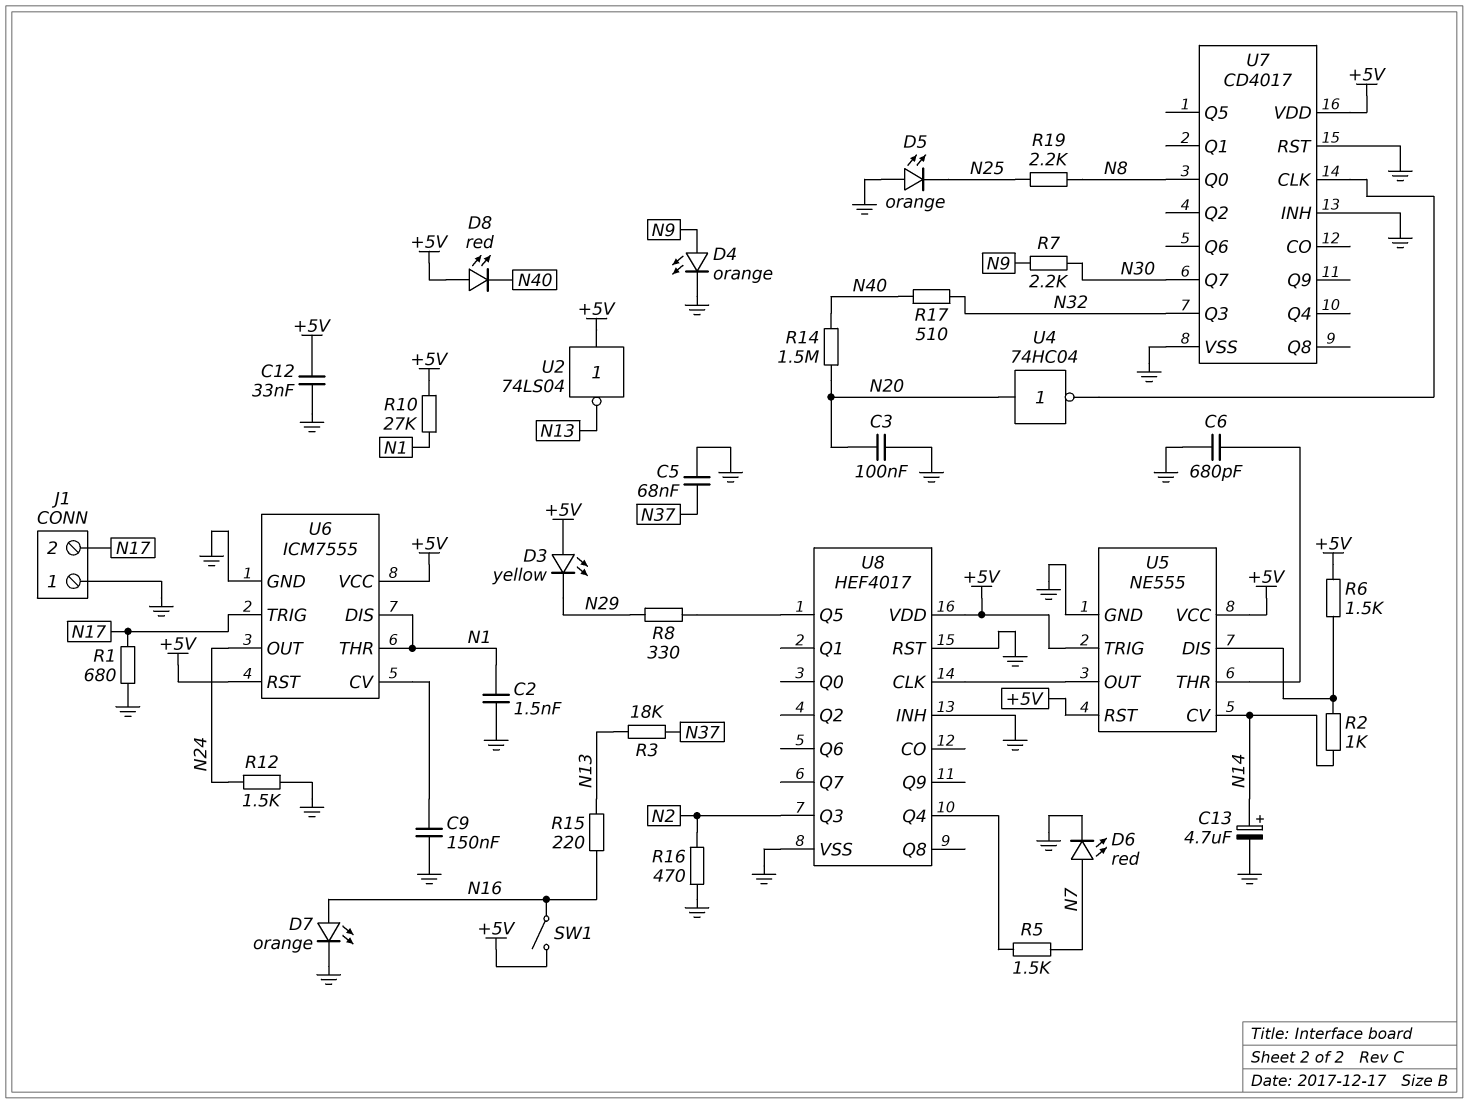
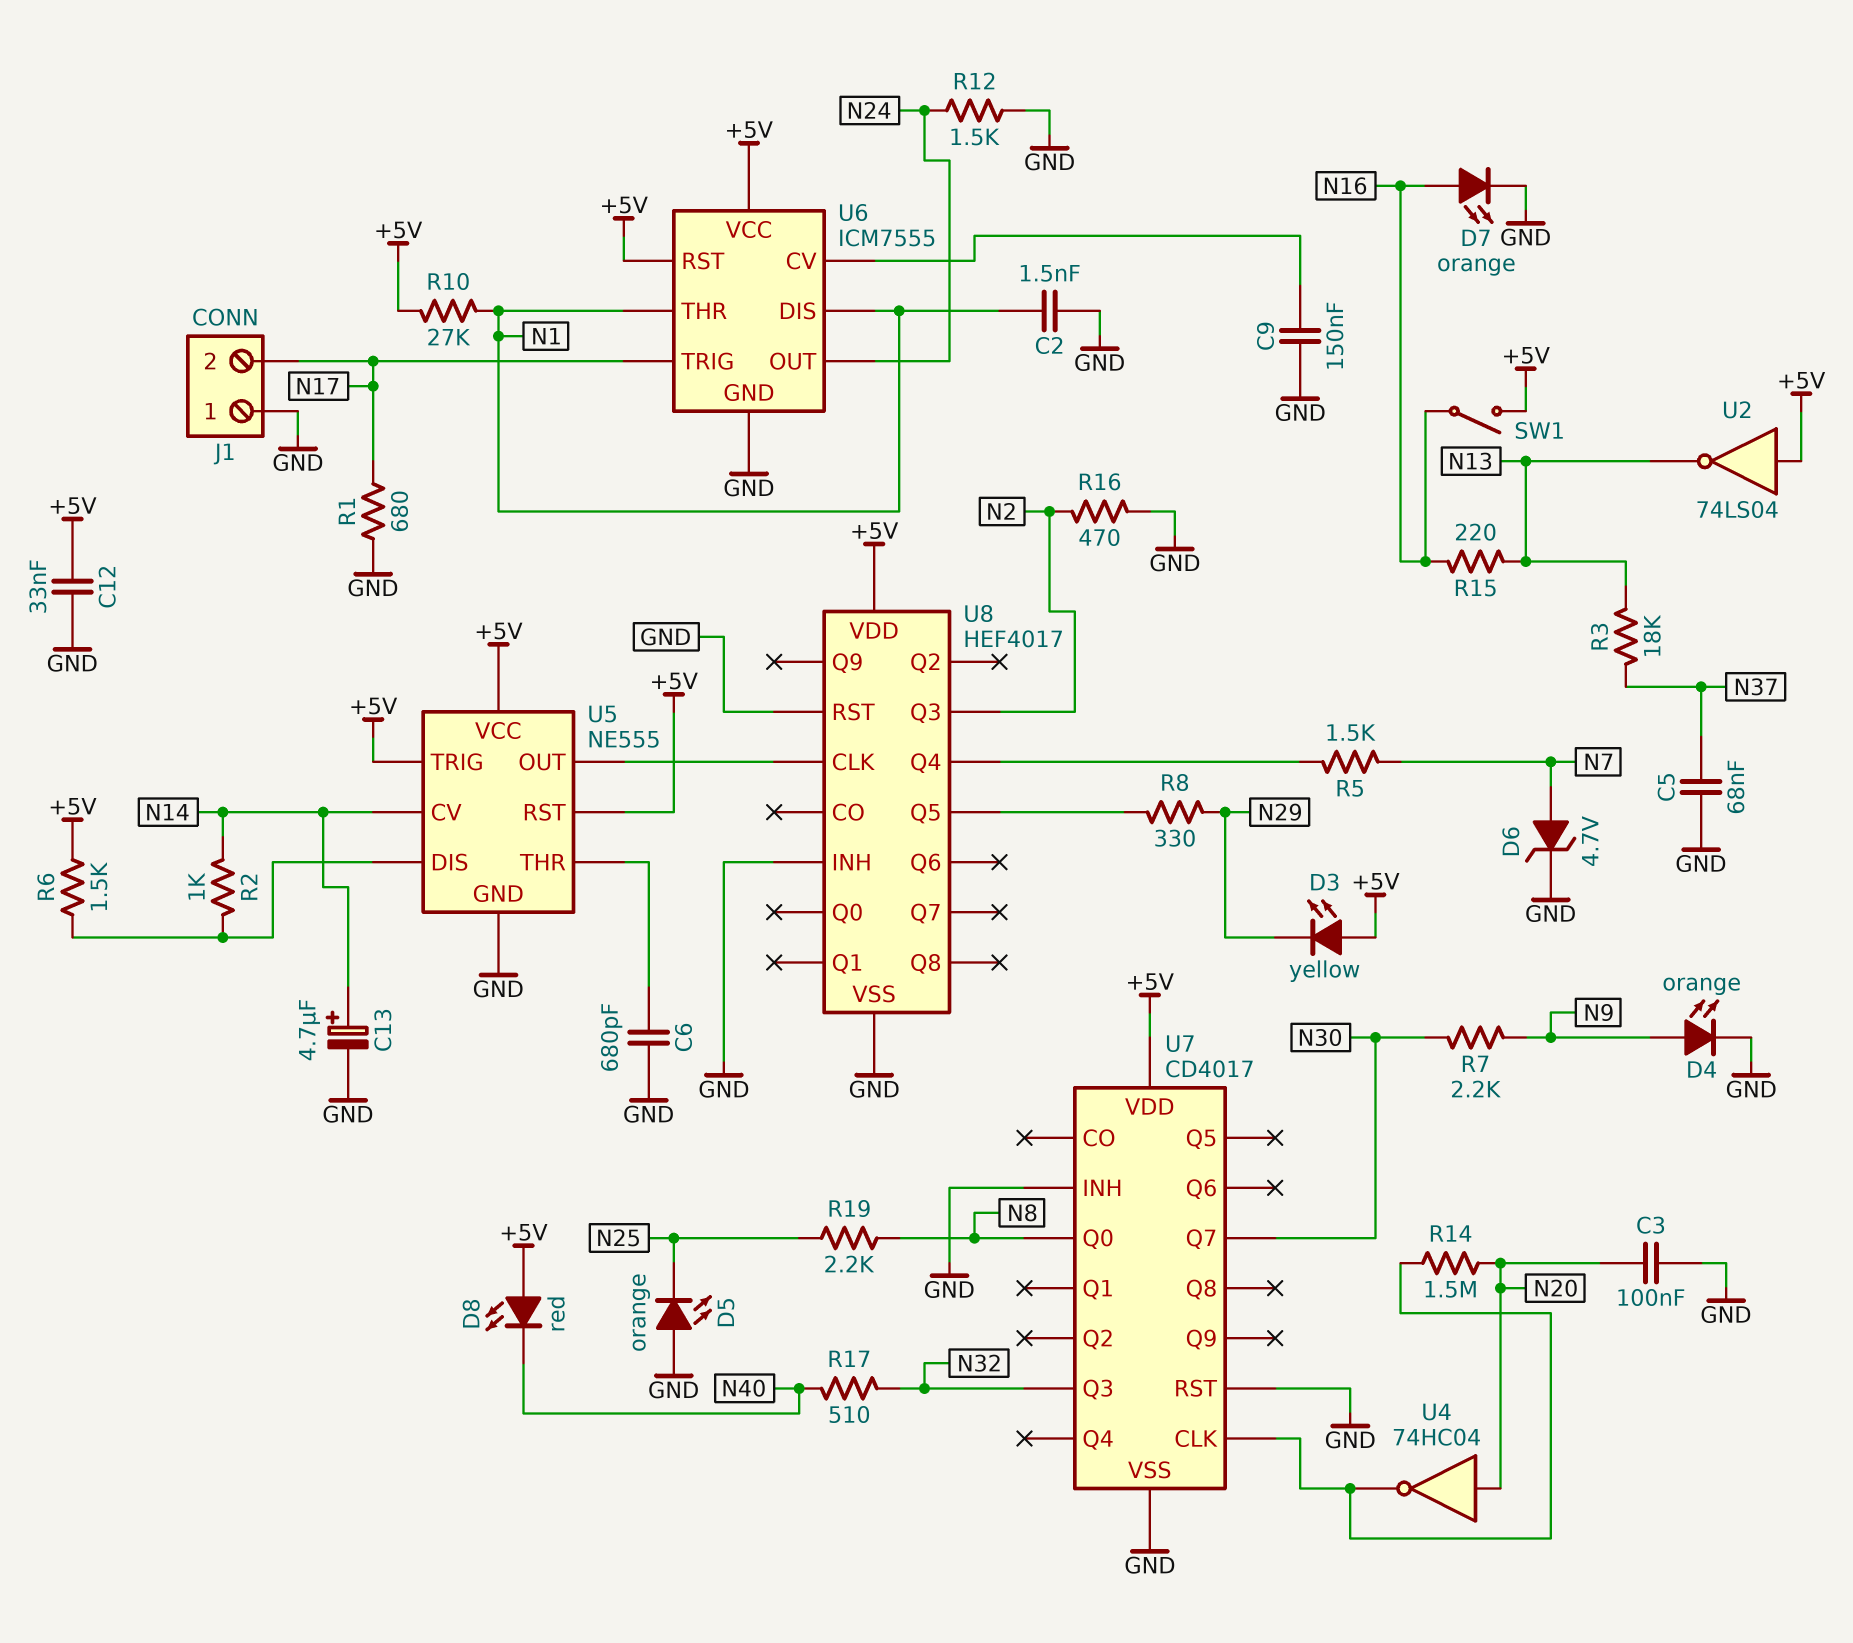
D6: LED red (A N7, K GND) -> zener 4.7V (A N7, K GND)
R14: 1.5M (N20, N40) -> 1.5M (N20, U7/CLK)

